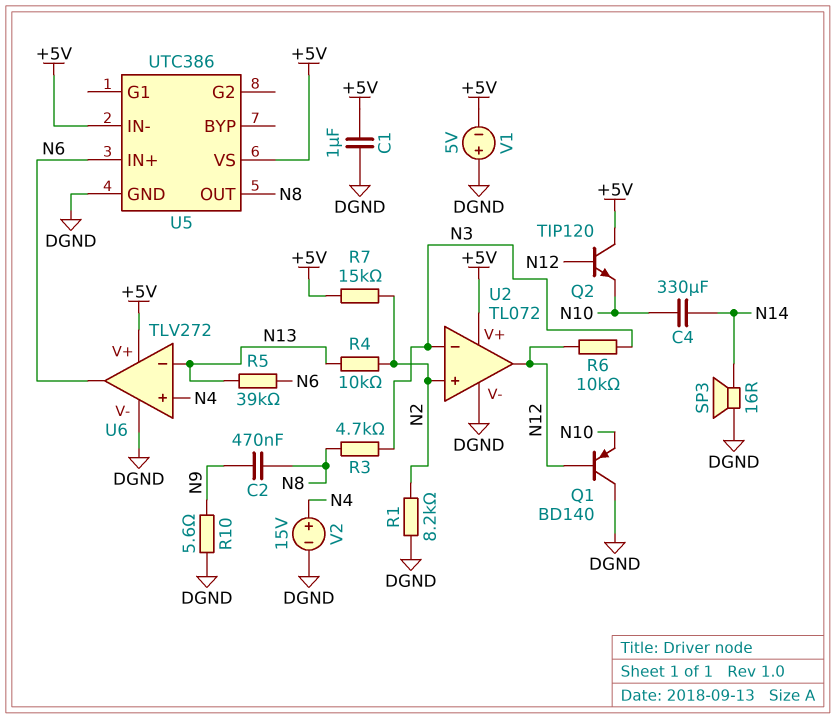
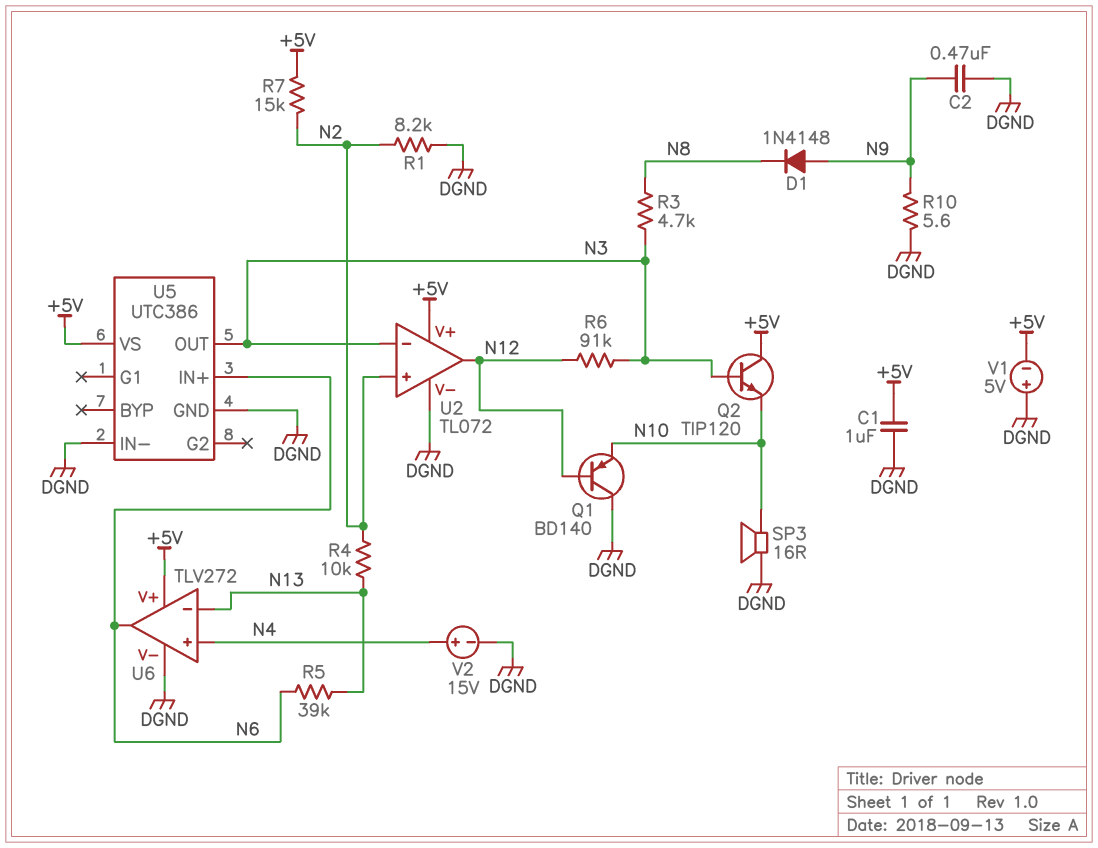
C2: 470nF (N8, N9) -> 470nF (DGND, N9)
C4: 330uF (N10, N14) -> none
D1: none -> diode 1N4148 (A N9, K N8)
Q2: NPN TIP120 (B N12, C +5V, E N10) -> NPN TIP120 (B N3, C +5V, E N10)
R6: 10k (N3, N12) -> 91k (N3, N12)
SP3: speaker 16R (DGND, N14) -> speaker 16R (DGND, N10)
U5 pin IN-: +5V -> DGND
U5 pin OUT: N8 -> N3

